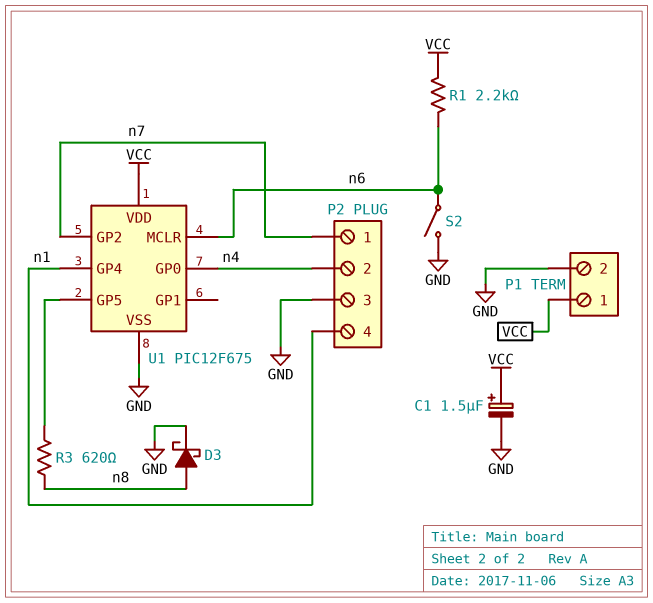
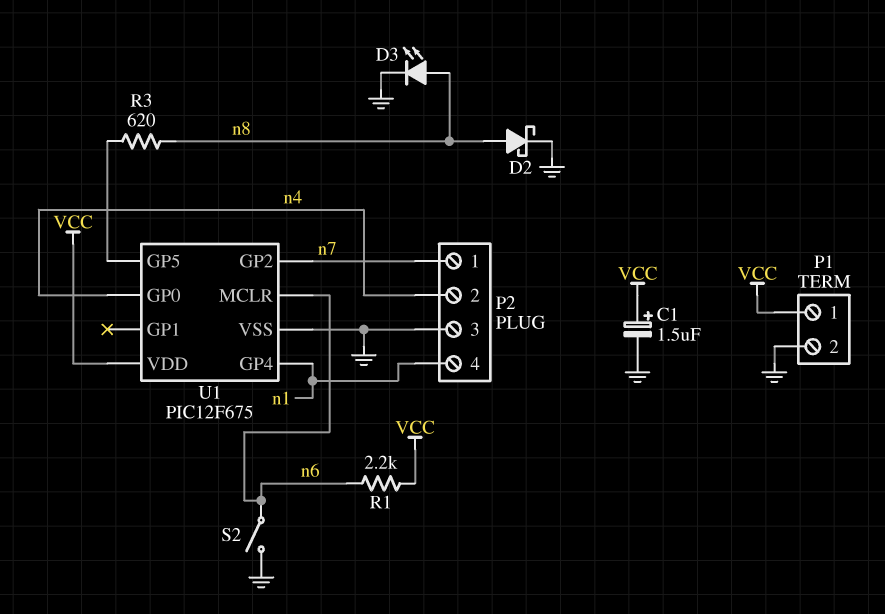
D2: none -> schottky (A n8, K GND)
D3: schottky (A n8, K GND) -> LED (A n8, K GND)

